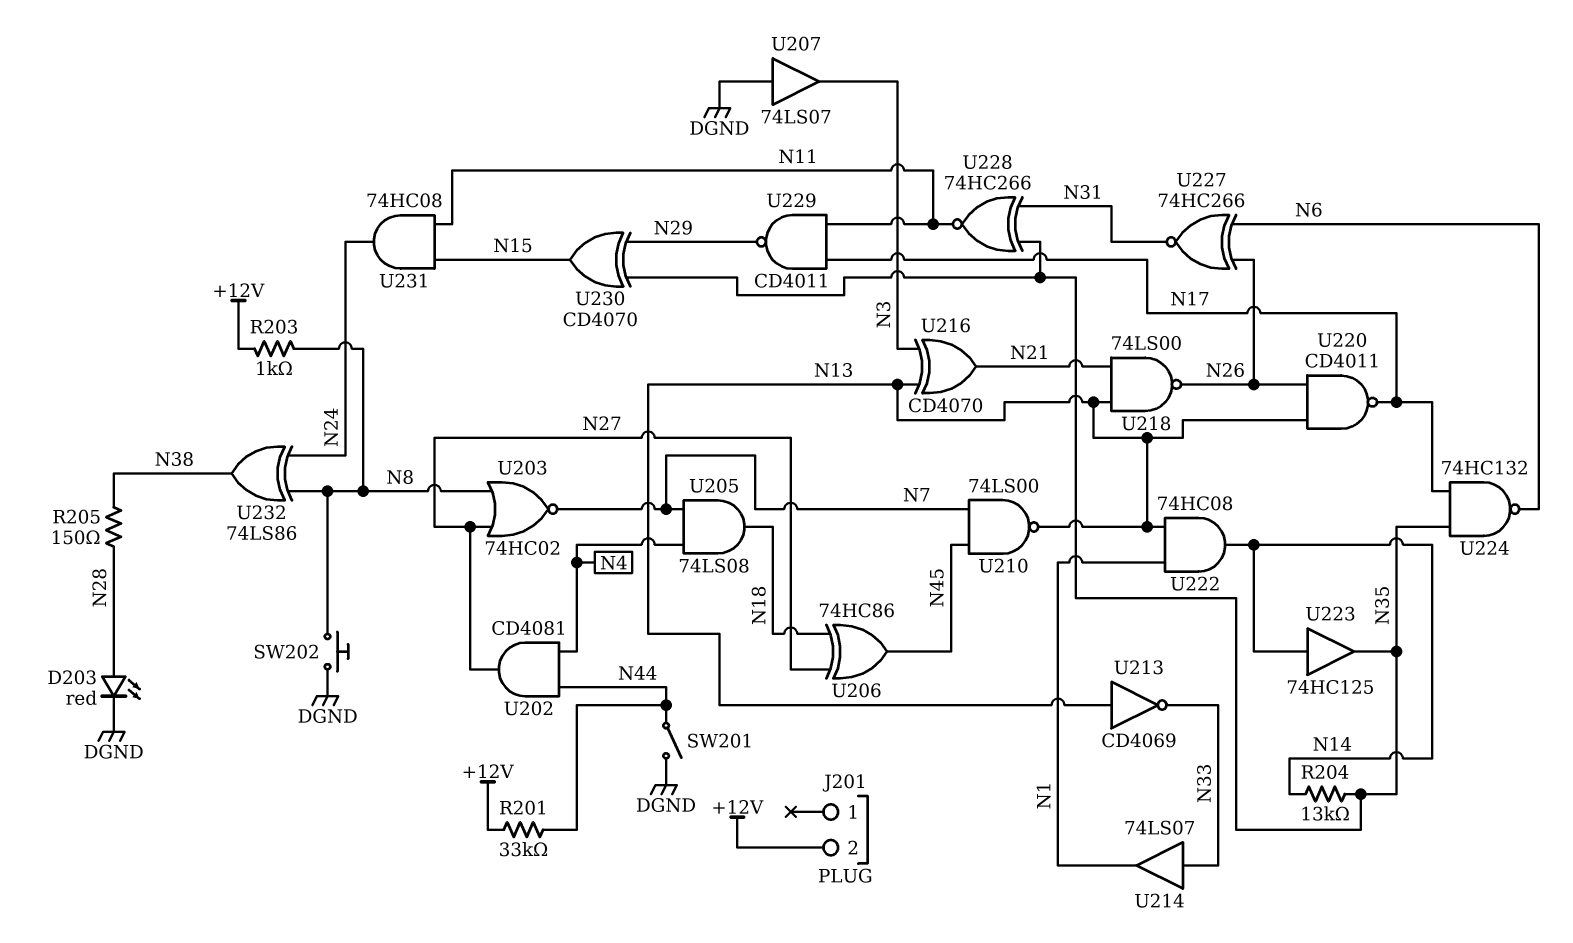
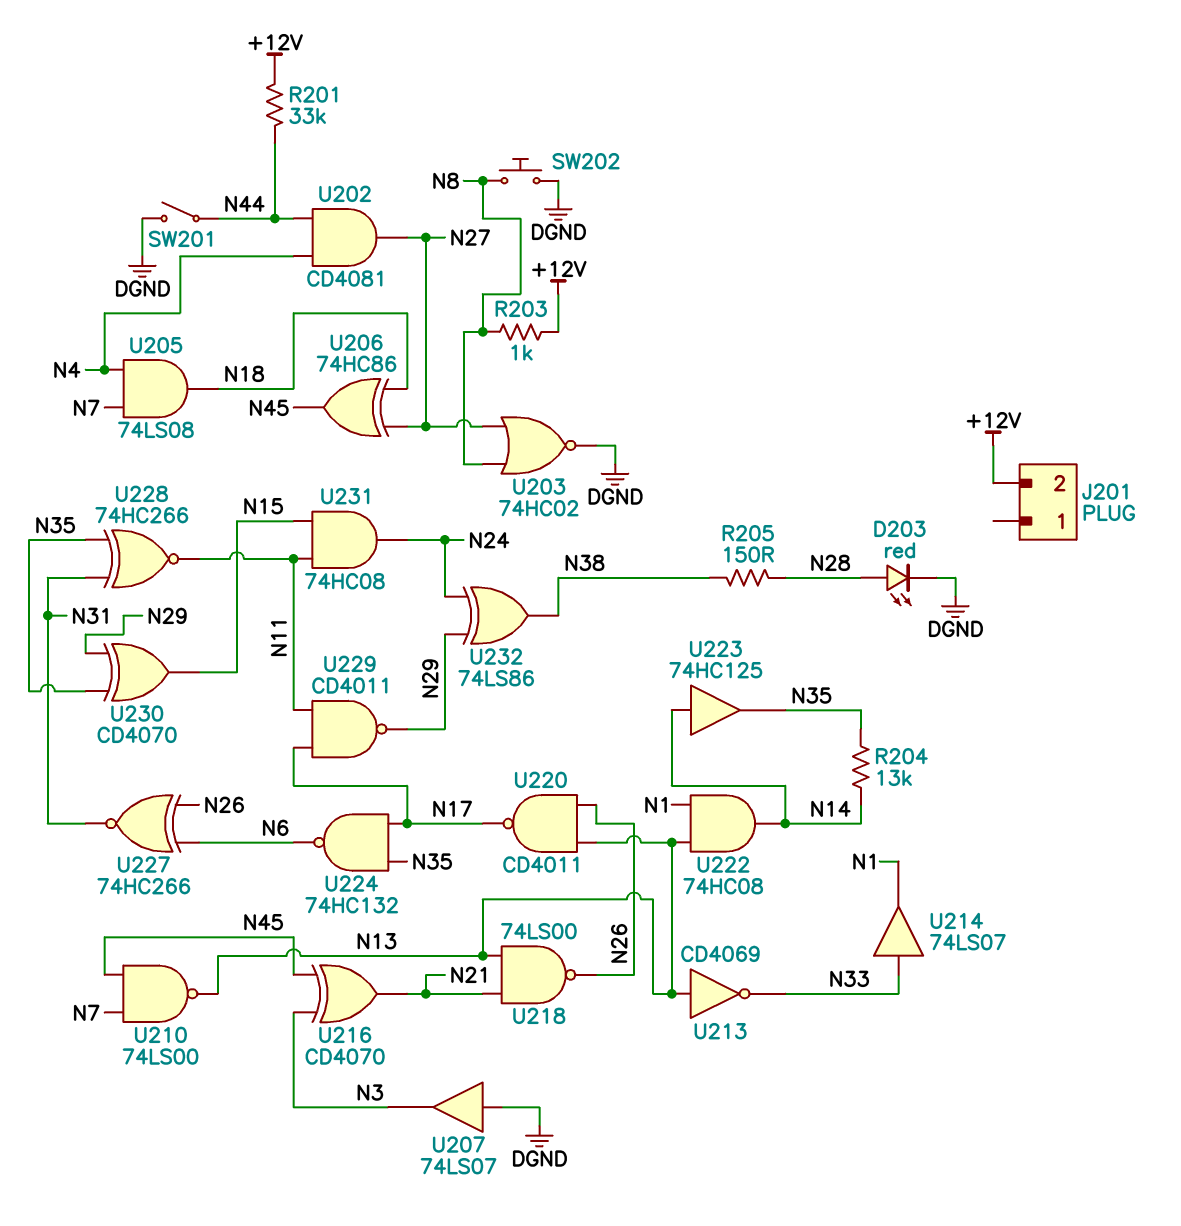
U203: NOR 74HC02 (in N8, in N27, out N7) -> NOR 74HC02 (in N8, in N27, out DGND)
U216: XOR CD4070 (in N3, in N13, out N21) -> XOR CD4070 (in N3, in N45, out N21)
U232: XOR 74LS86 (in N8, in N24, out N38) -> XOR 74LS86 (in N24, in N29, out N38)

